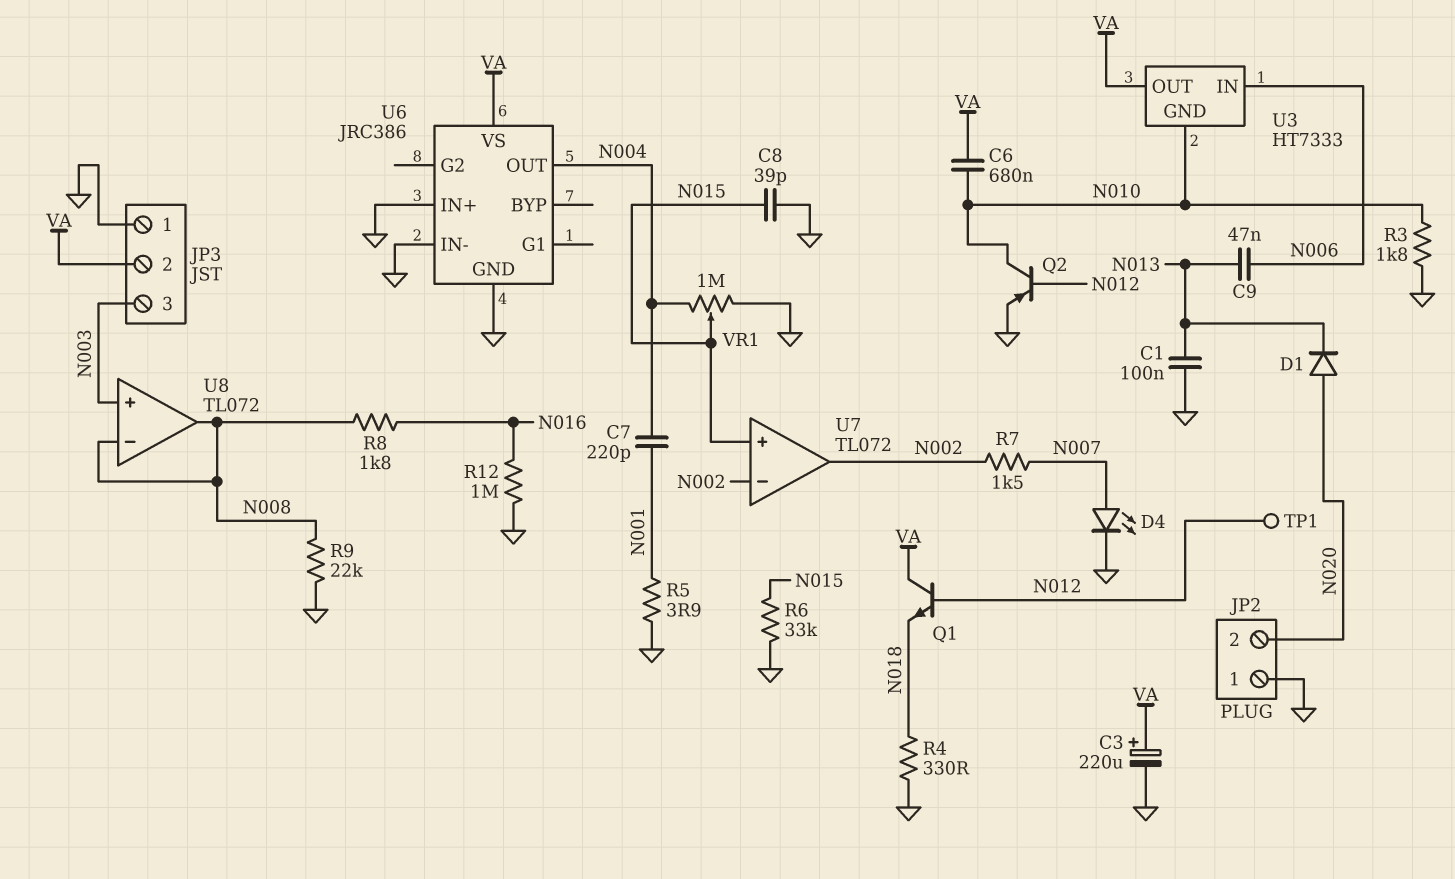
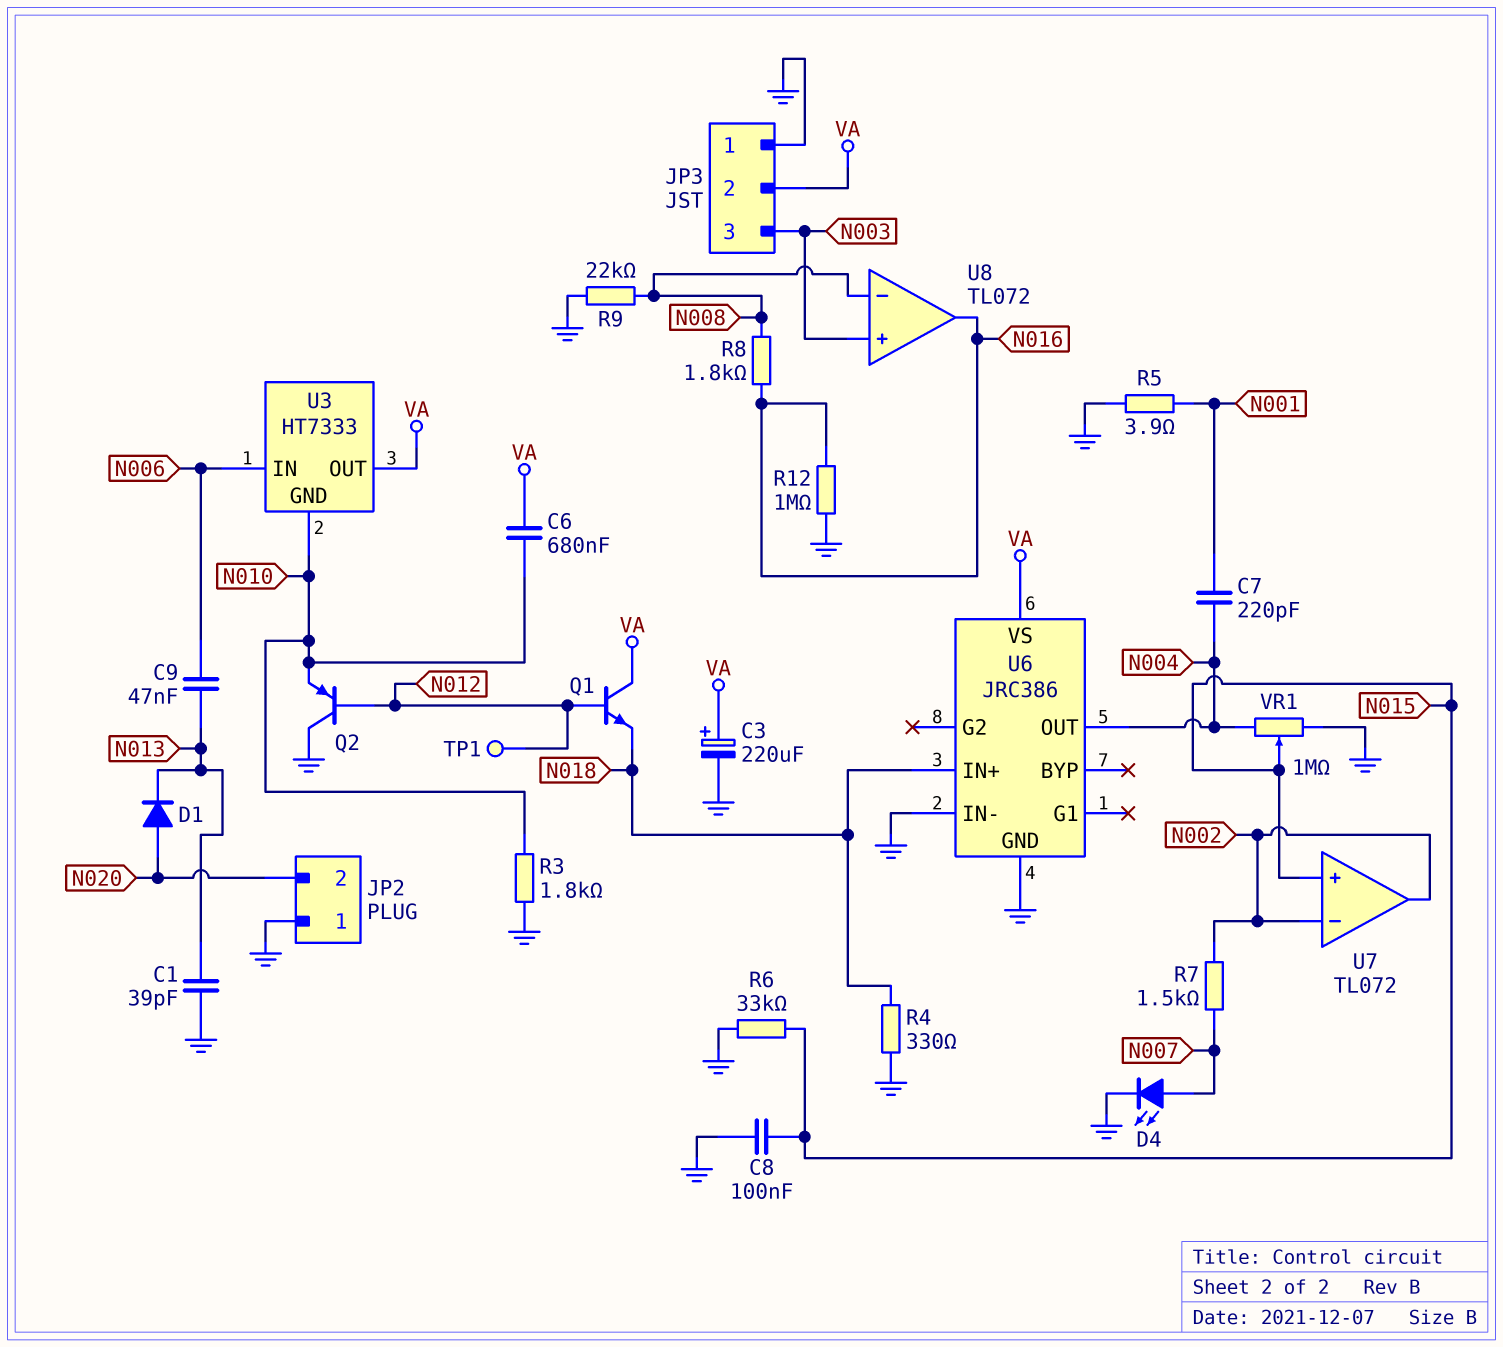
C1: 100nF (GND, N013) -> 39pF (GND, N013)
C8: 39pF (GND, N015) -> 100nF (GND, N015)
Q2: PNP (B N012, C N010, E GND) -> PNP (B N012, C GND, E N010)
U6 pin IN+: GND -> N018
U8 pin out: N008 -> N016

